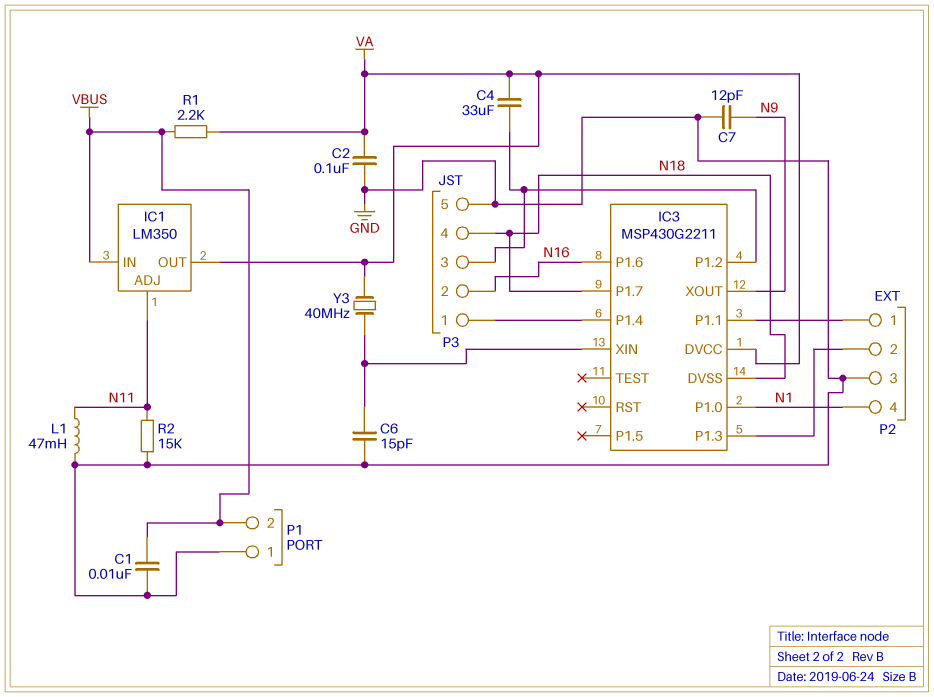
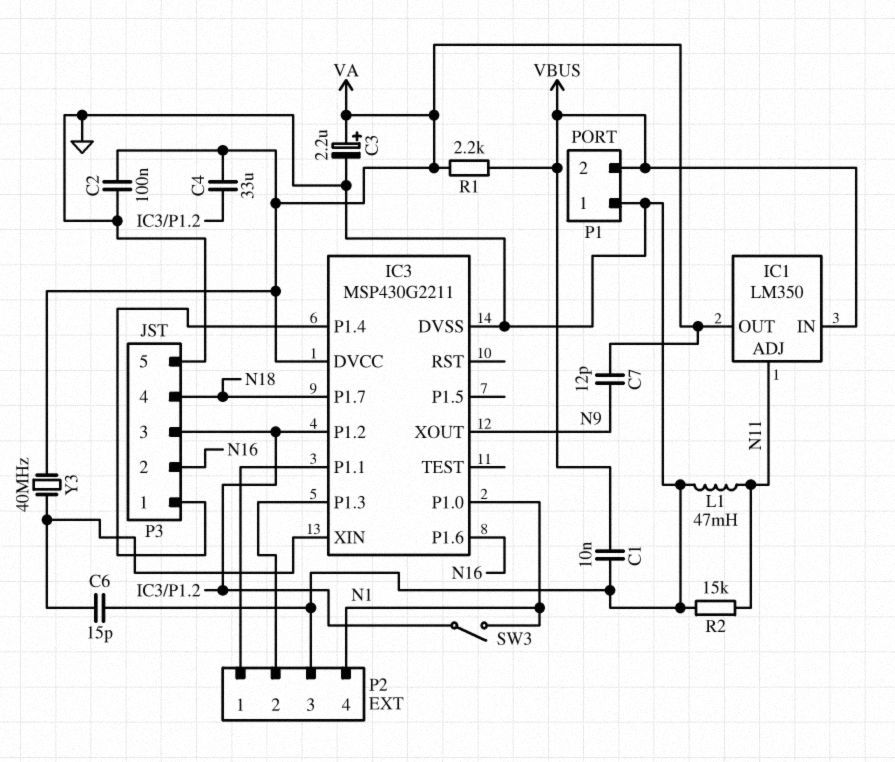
C3: none -> 2.2uF (plus VA, minus GND)
C7: 12pF (GND, N9) -> 12pF (N9, VA)
IC3 pin DVSS: N18 -> GND
SW3: none -> switch (IC3/P1.2, N1)

